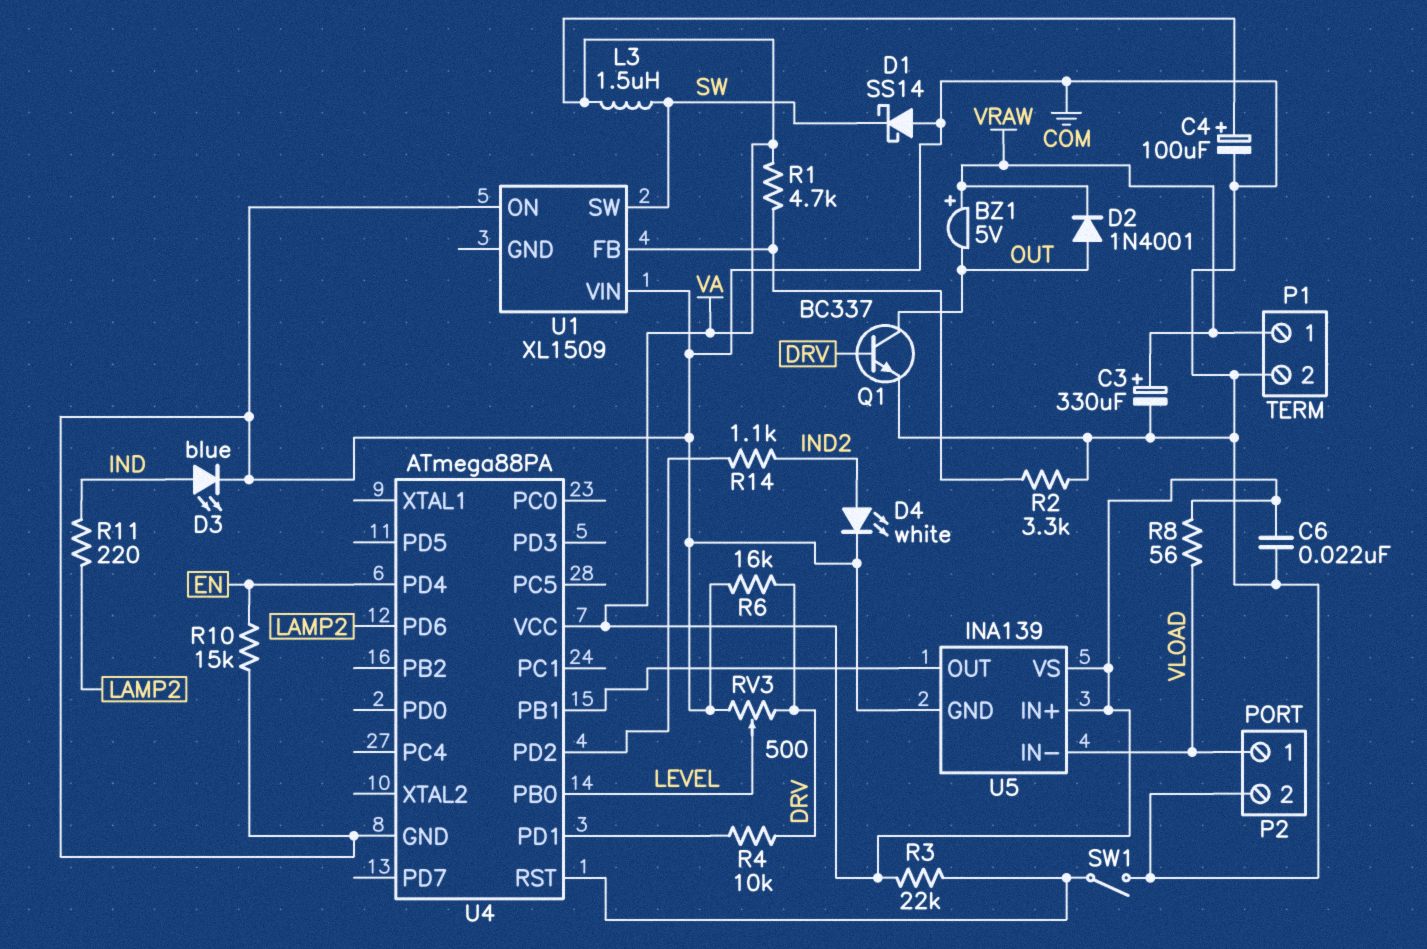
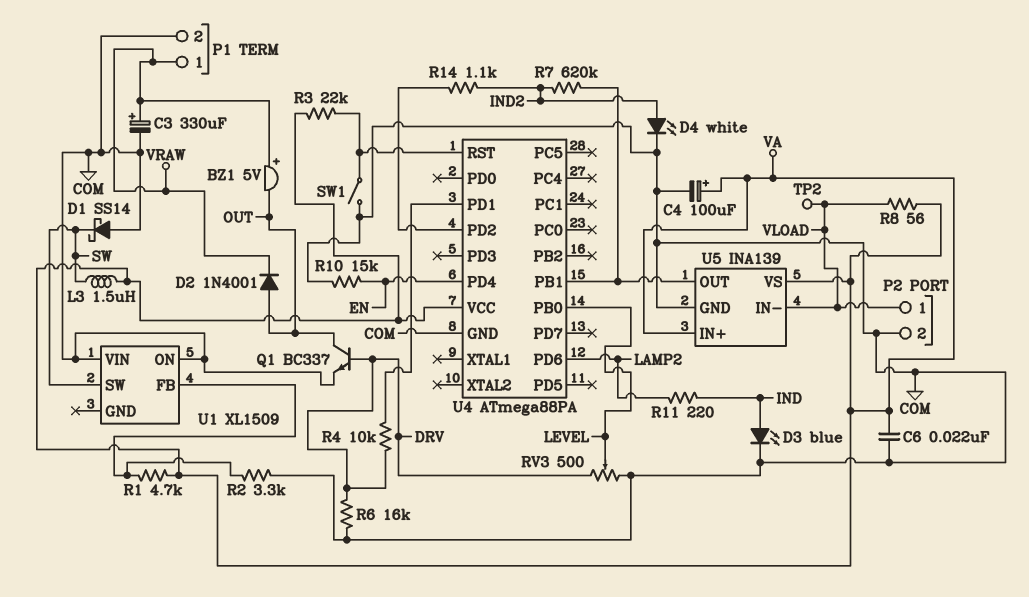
R7: none -> 620k (IND2, U4/PB1)
TP2: none -> test point (VLOAD)

